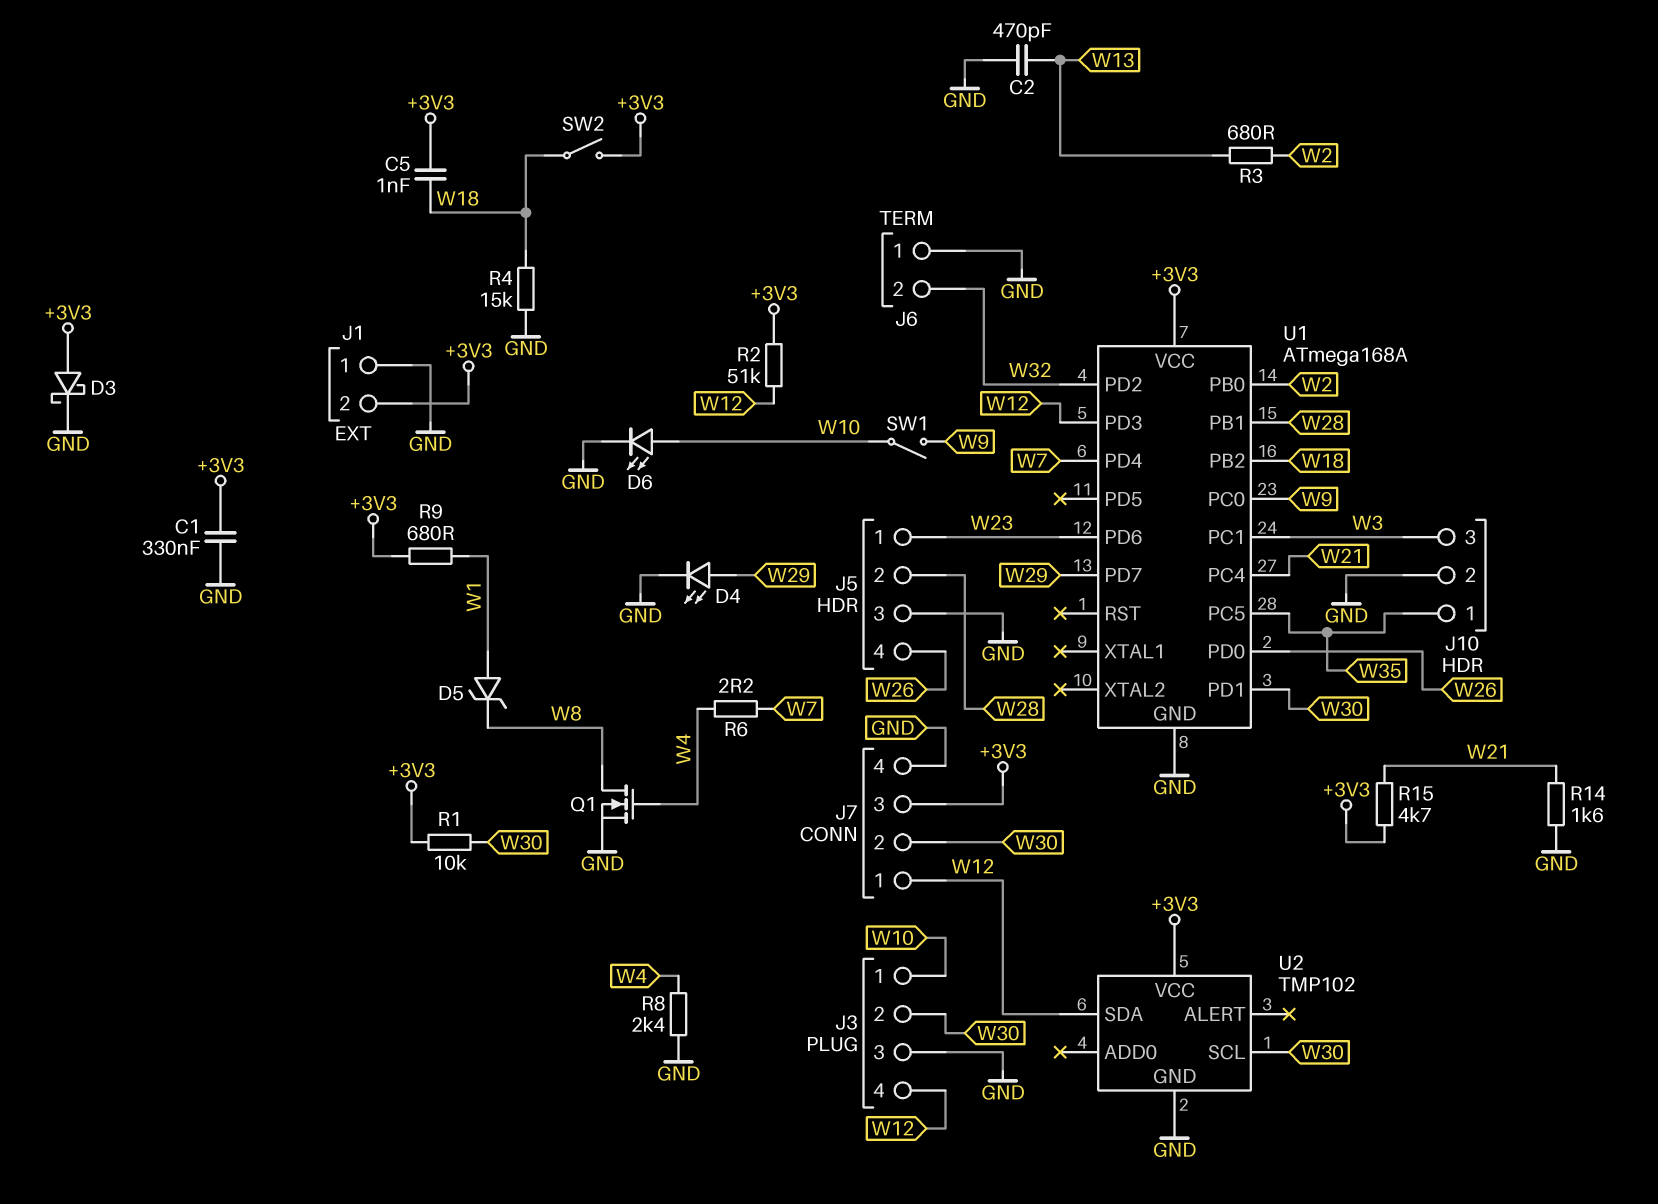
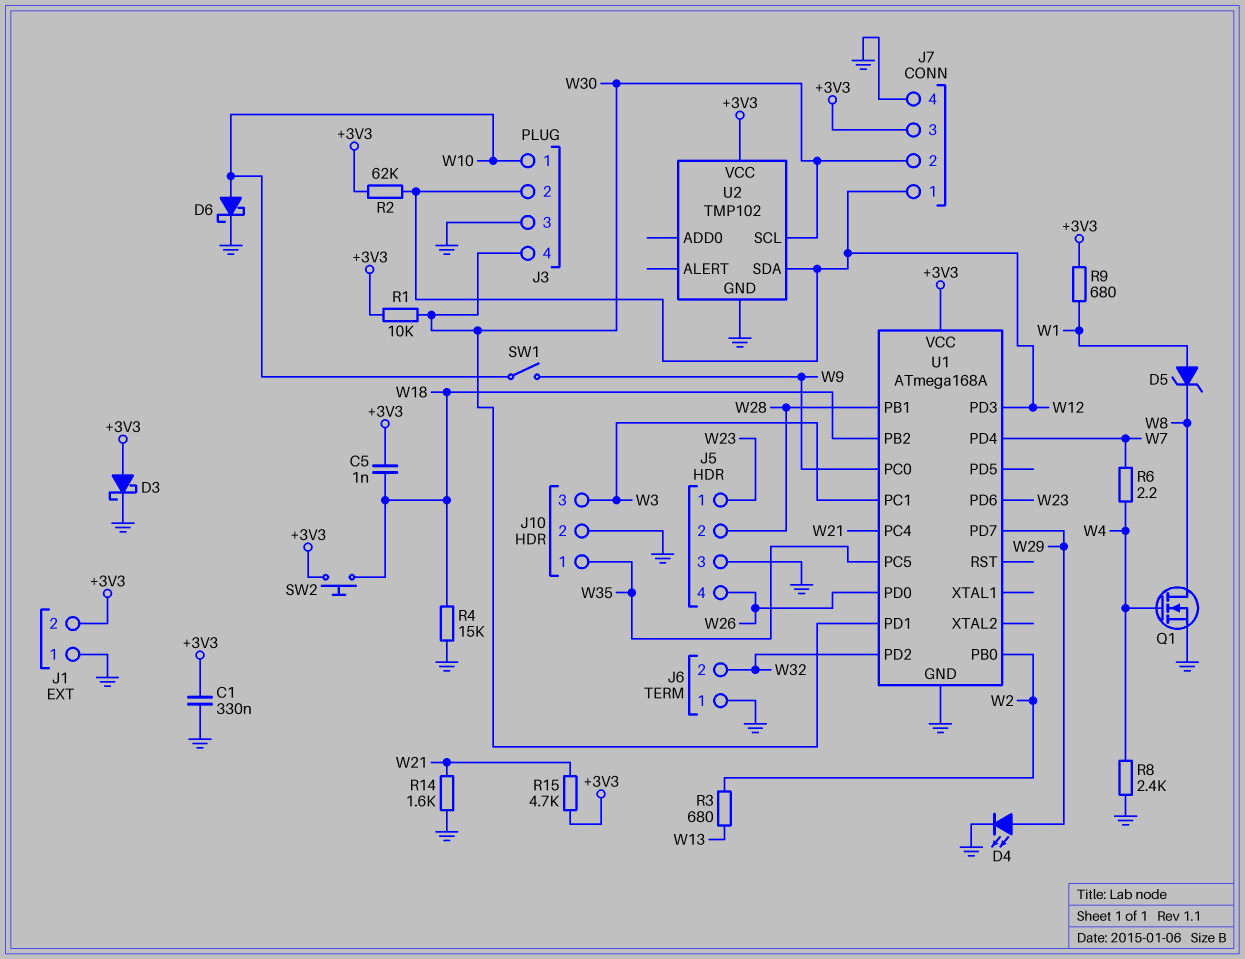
C2: 470pF (GND, W13) -> none
D6: LED (A W10, K GND) -> schottky (A W10, K GND)
J3 pin 2: W30 -> W12
J3 pin 4: W12 -> W30
R2: 51k (+3V3, W12) -> 62k (+3V3, W12)
SW2: switch (+3V3, W18) -> button (+3V3, W18)

